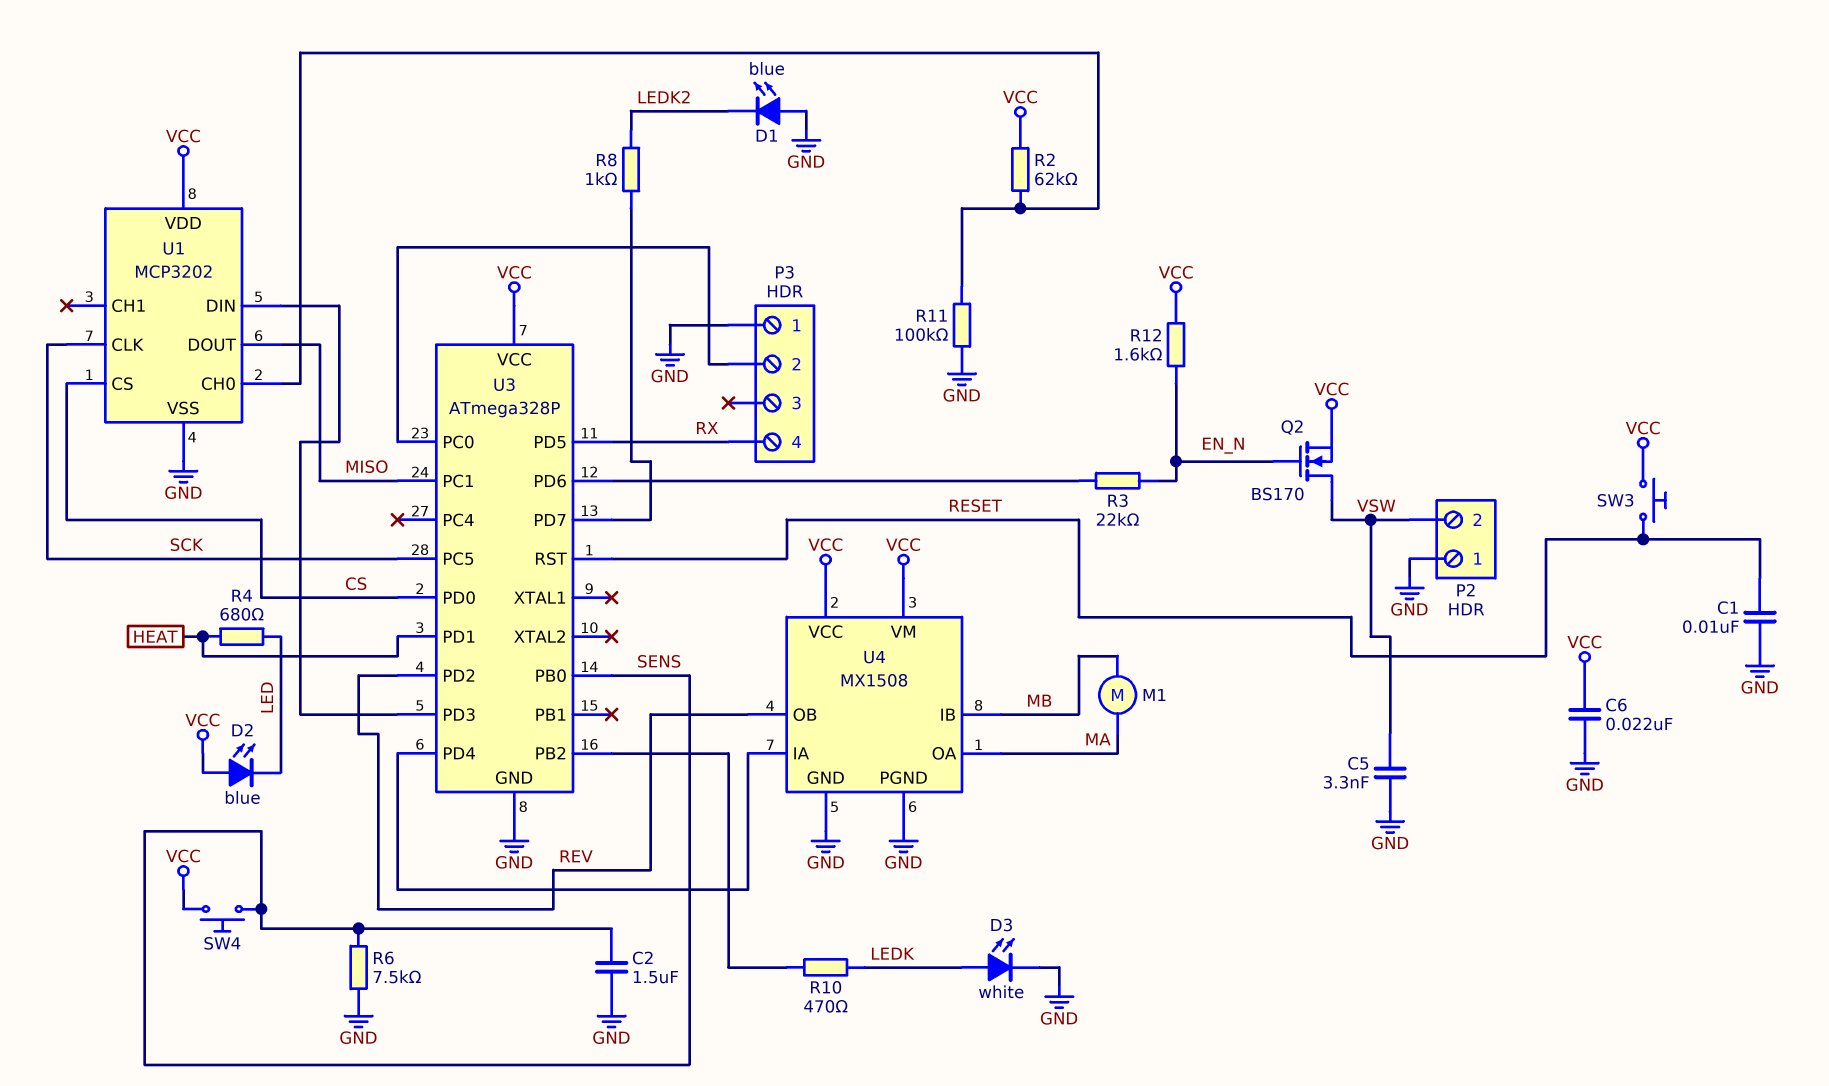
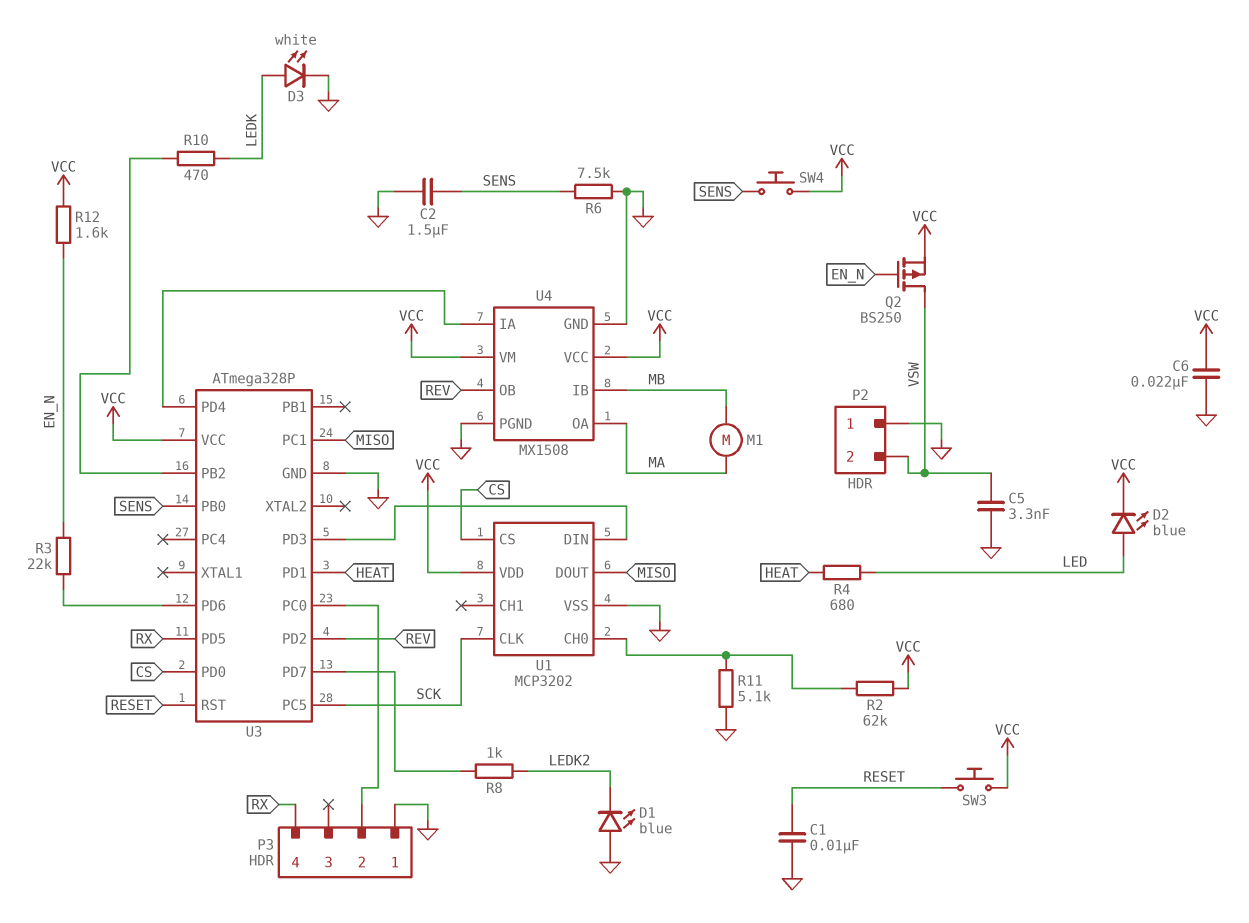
D2: LED blue (A VCC, K LED) -> LED blue (A LED, K VCC)
Q2: NMOS BS170 (G EN_N, D VSW, S VCC) -> PMOS BS250 (G EN_N, D VSW, S VCC)
R11: 100k (GND, U1/CH0) -> 5.1k (GND, U1/CH0)

